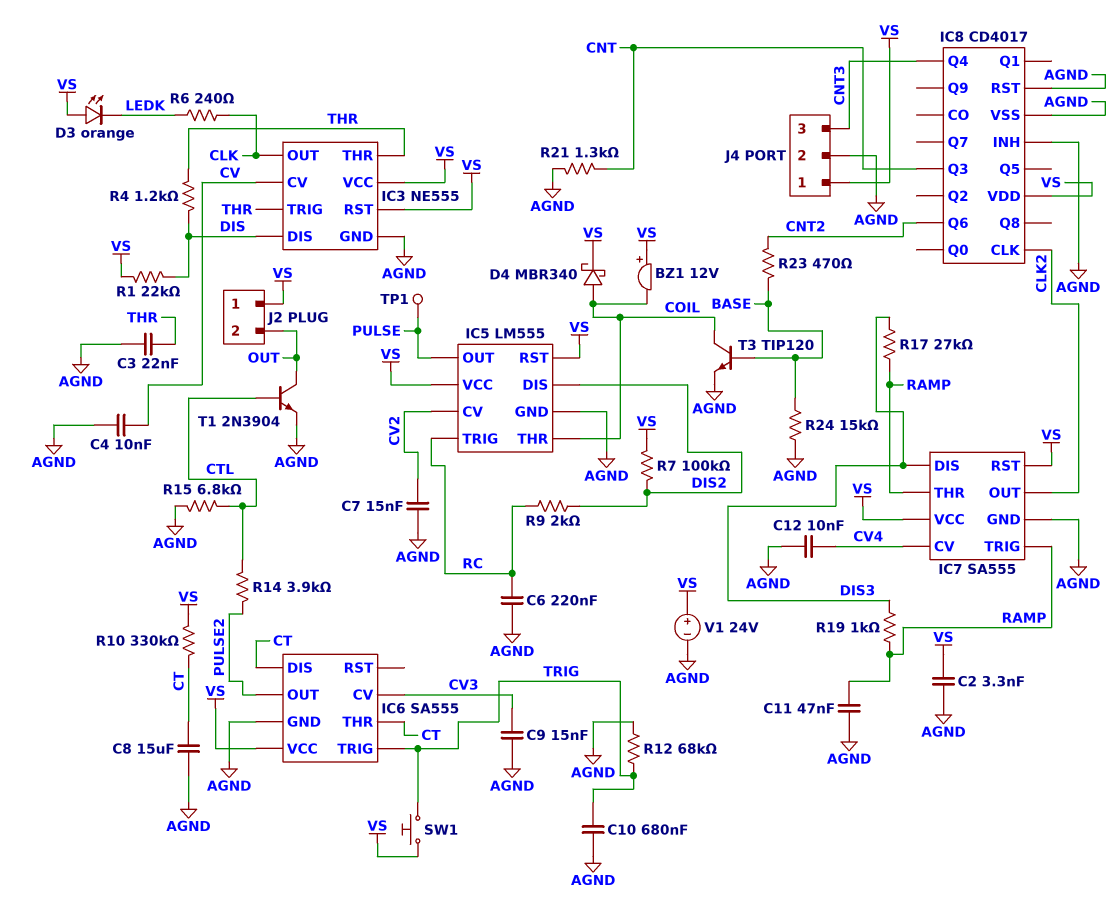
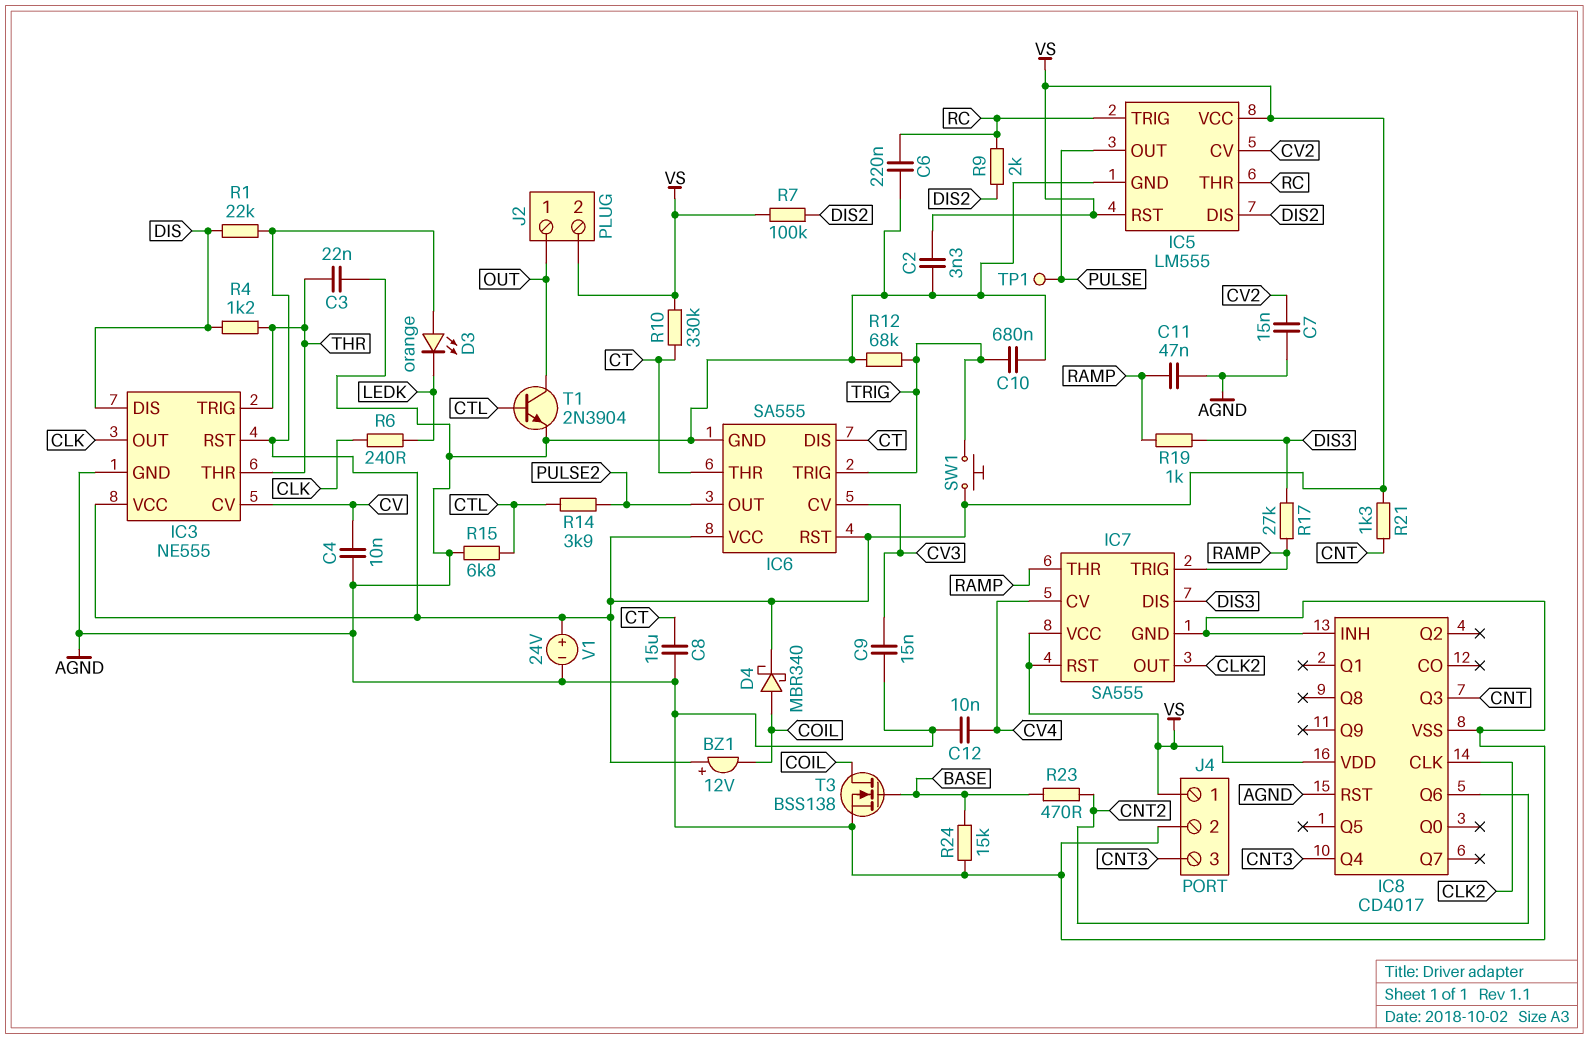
IC5 pin THR: COIL -> RC
IC6 pin RST: none -> VS
J2 pin 1: VS -> OUT
J2 pin 2: OUT -> VS
R21: 1.3k (AGND, CNT) -> 1.3k (CNT, VS)
T3: NPN TIP120 (B BASE, C COIL, E AGND) -> NMOS BSS138 (G BASE, D COIL, S AGND)

